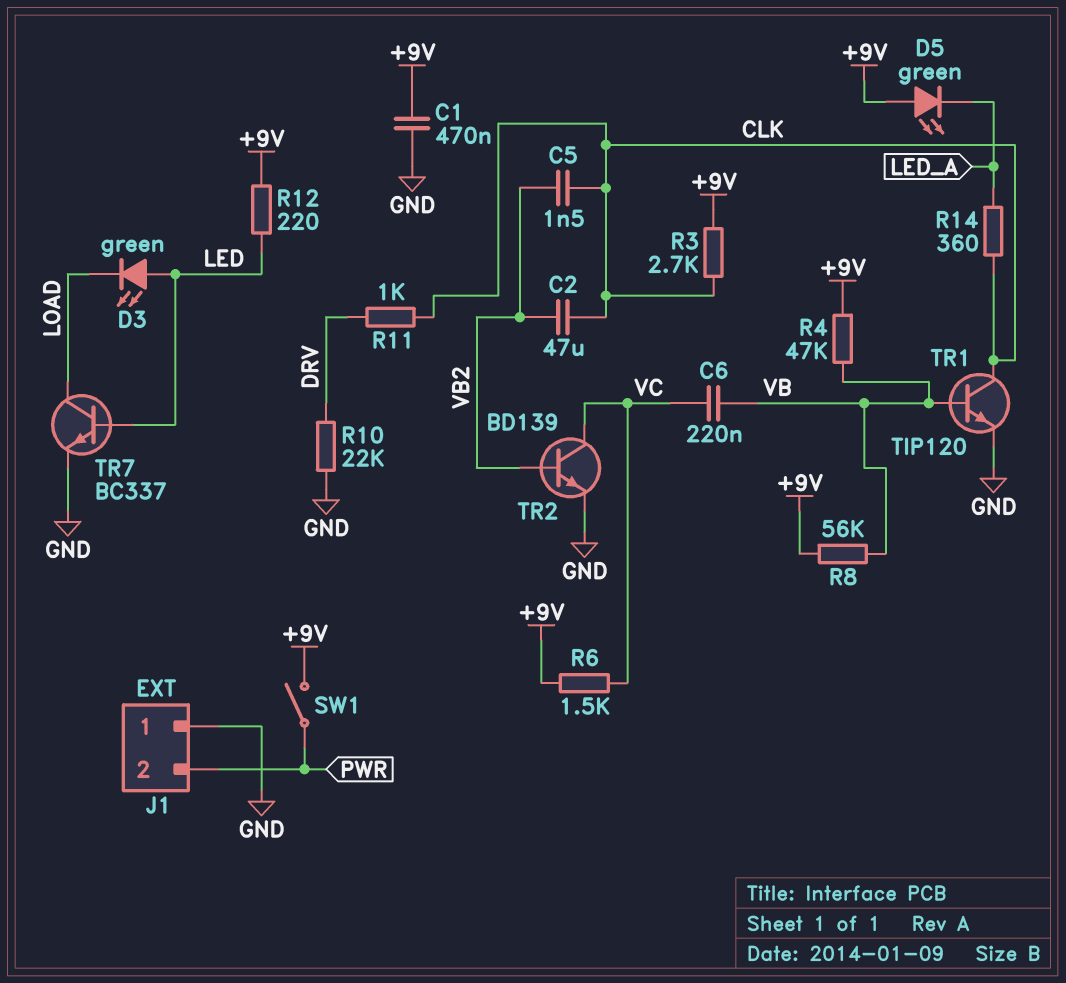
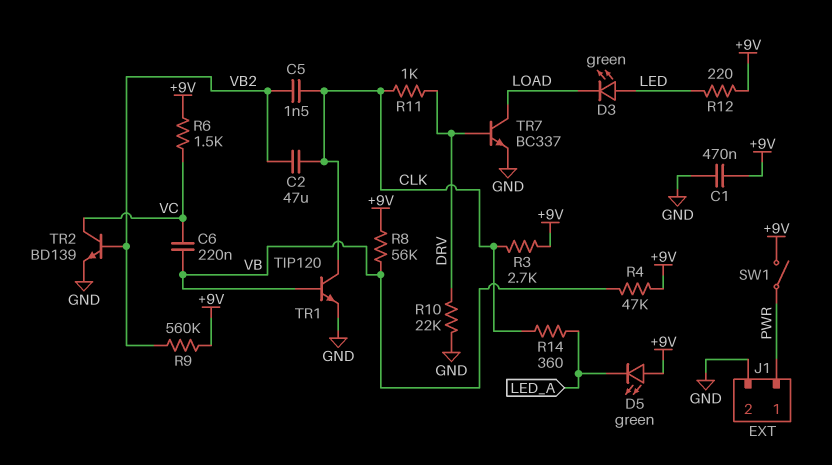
J1 pin 1: GND -> PWR
J1 pin 2: PWR -> GND
R9: none -> 560k (+9V, VB2)
TR7: NPN BC337 (B LED, C LOAD, E GND) -> NPN BC337 (B DRV, C LOAD, E GND)

